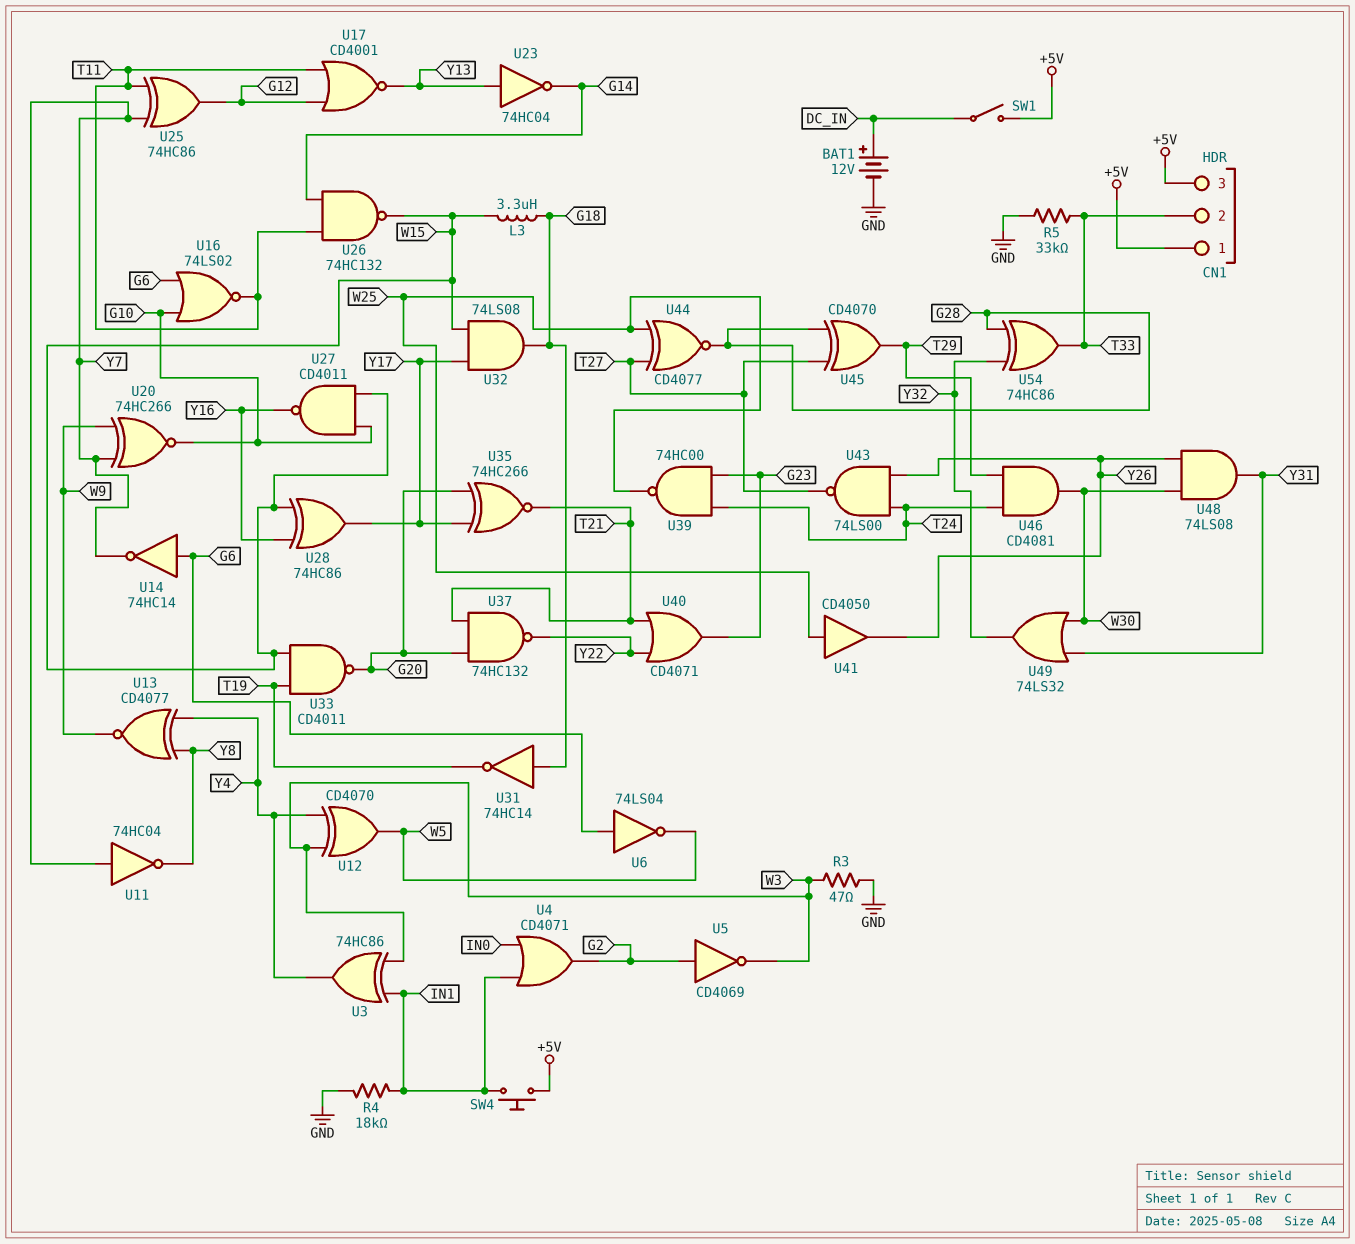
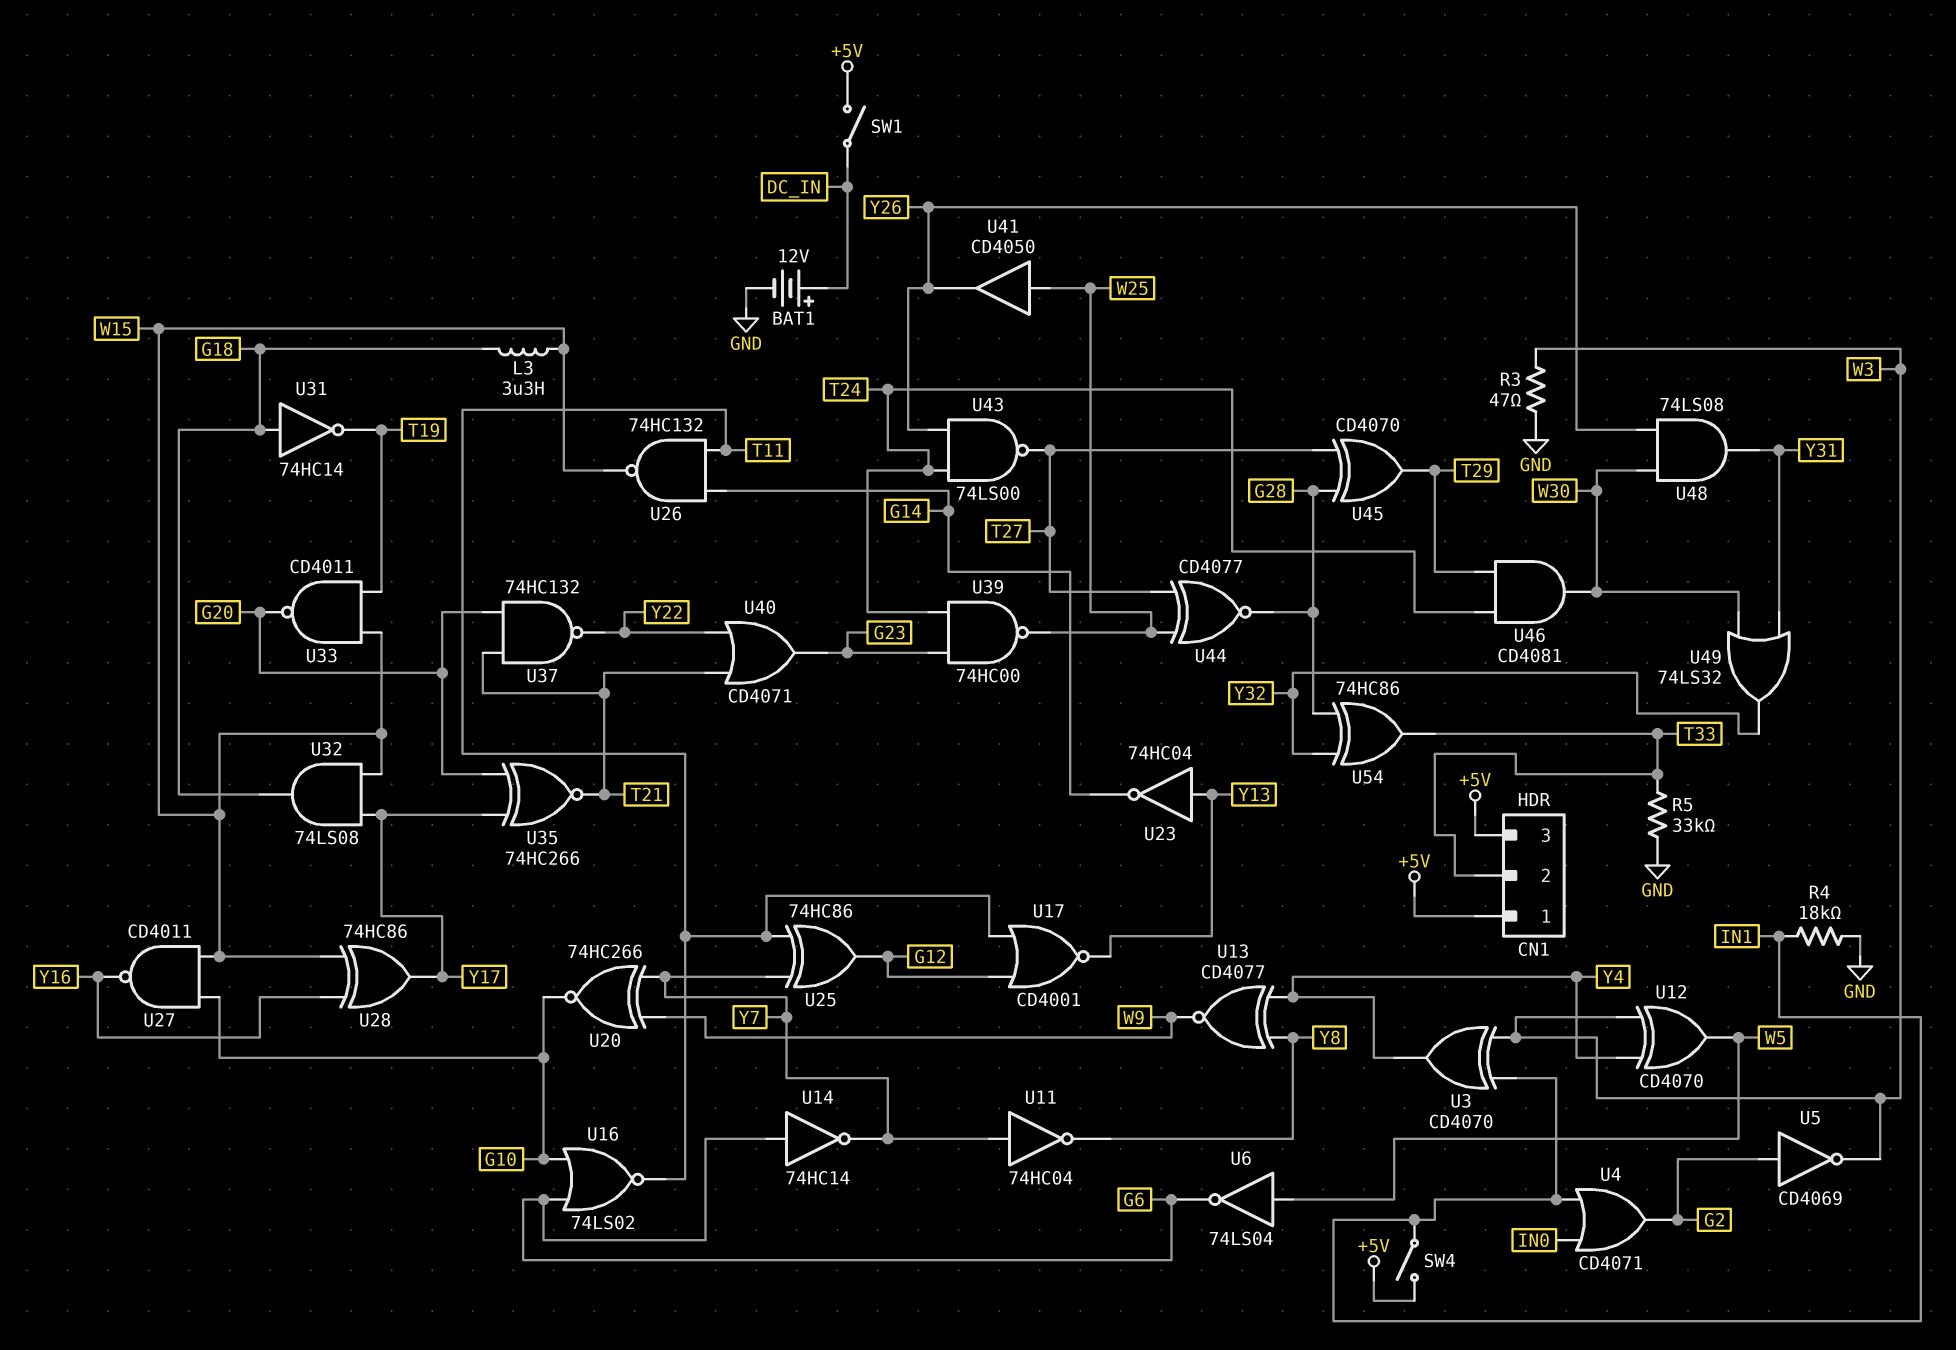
SW4: button (+5V, IN1) -> switch (+5V, IN1)
U3: XOR 74HC86 (in IN1, in W3, out Y4) -> XOR CD4070 (in IN1, in W3, out Y4)
U6: NOT 74LS04 (in G6, out W5) -> NOT 74LS04 (in W5, out G6)

